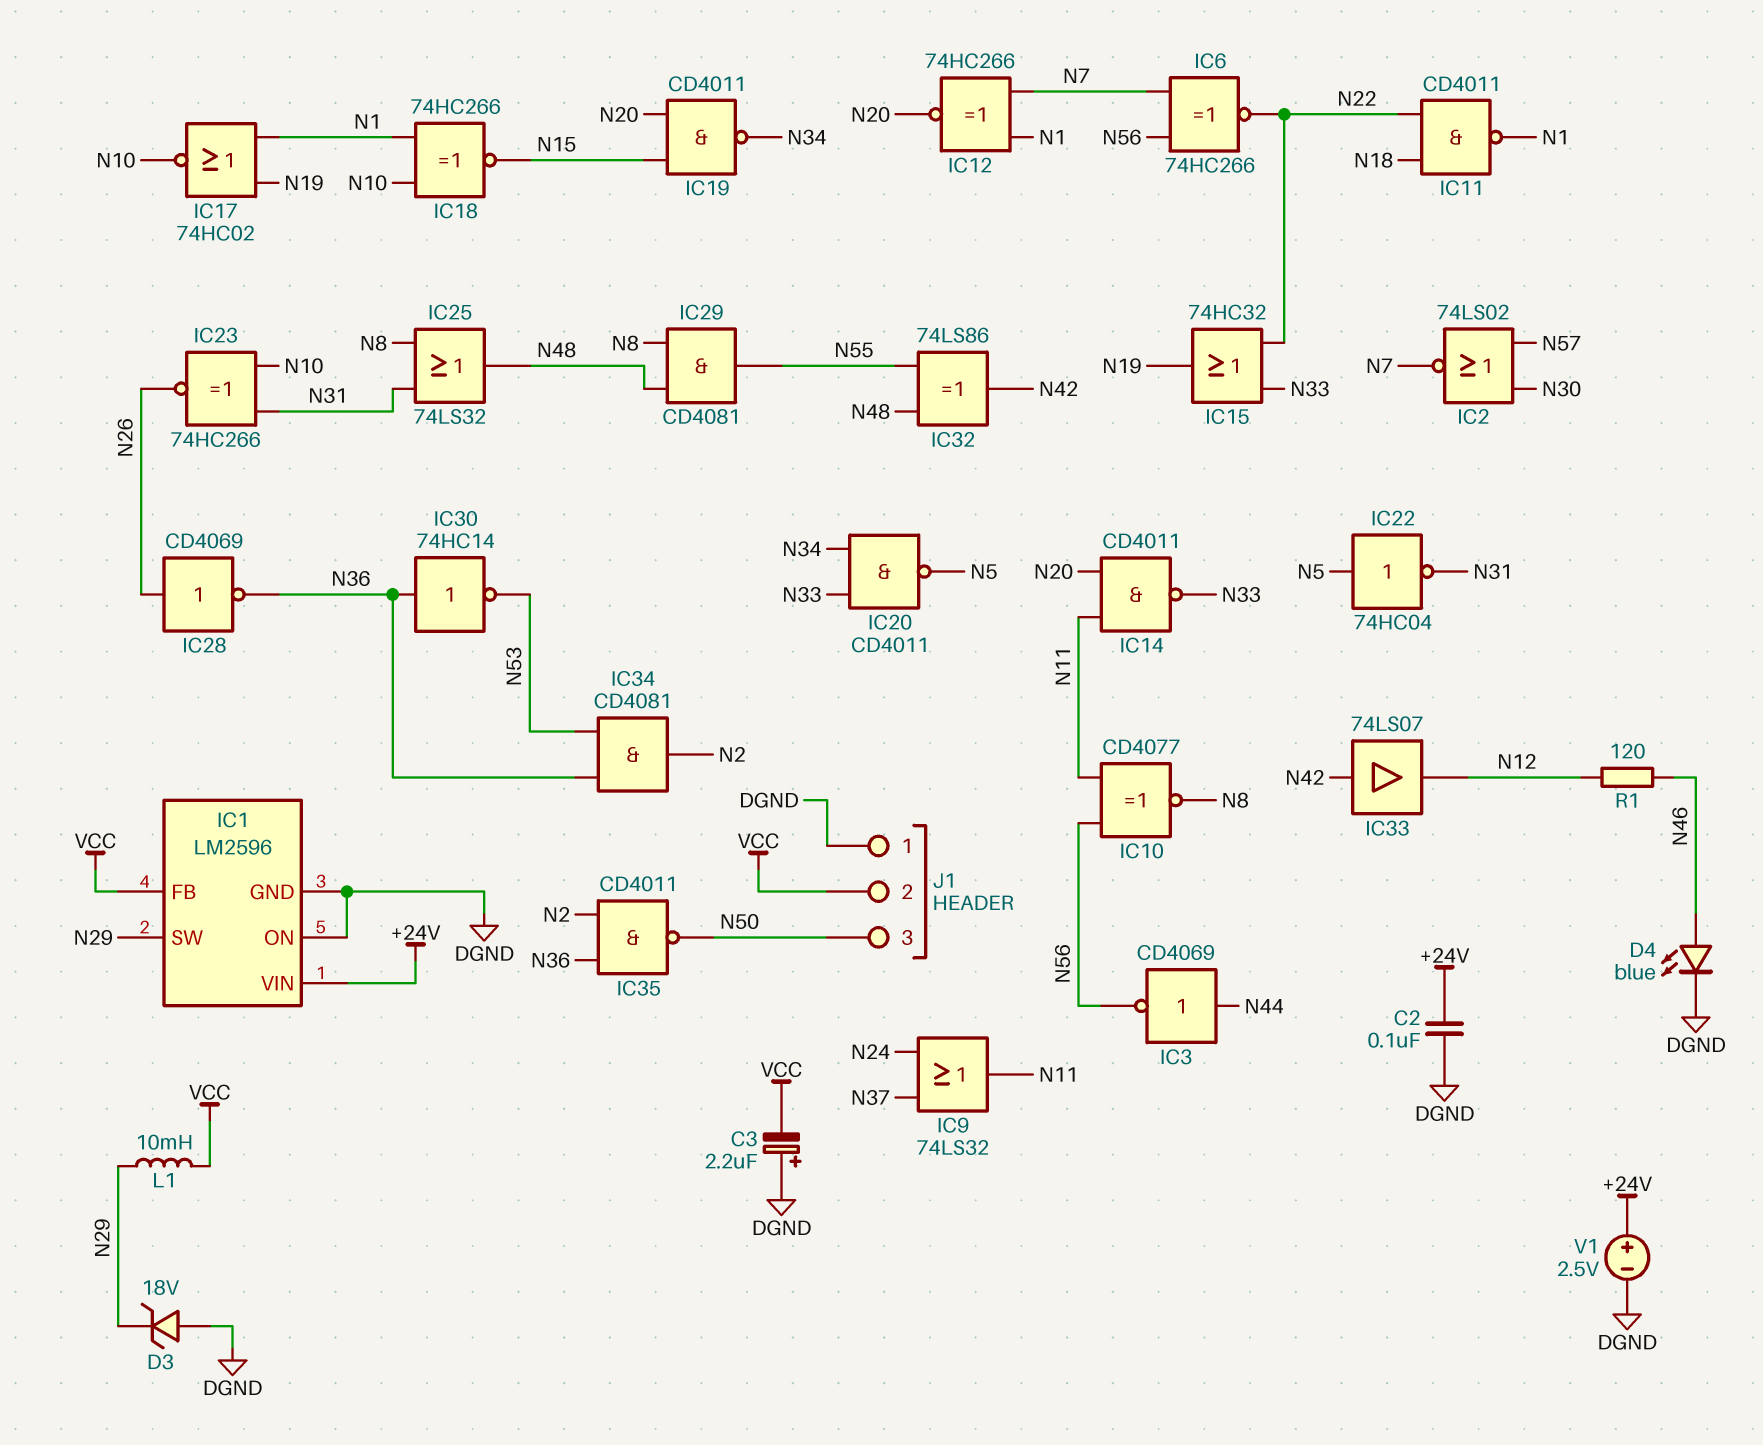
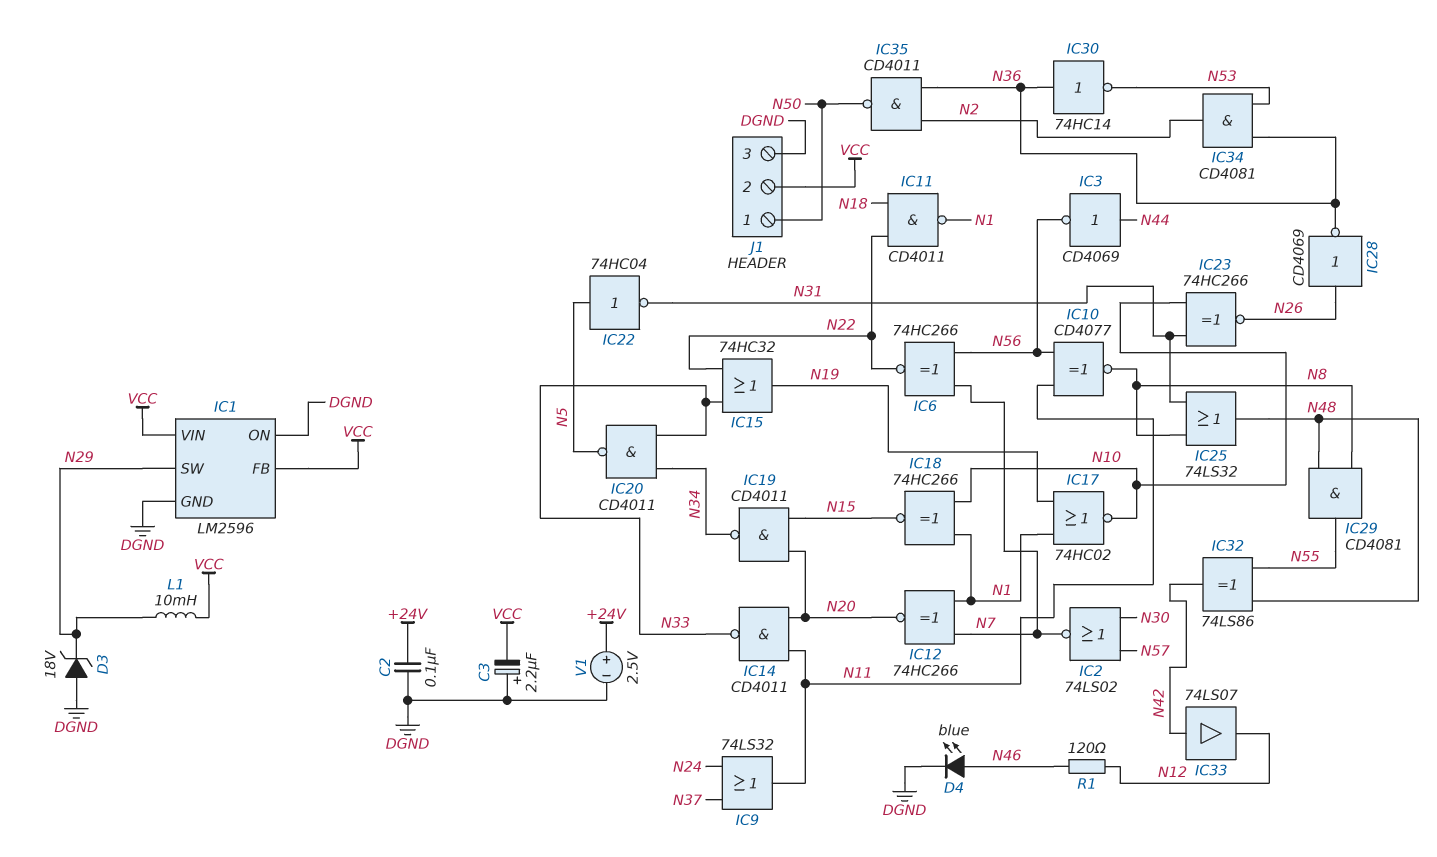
IC1 pin VIN: +24V -> VCC
J1 pin 1: DGND -> N50
J1 pin 3: N50 -> DGND

